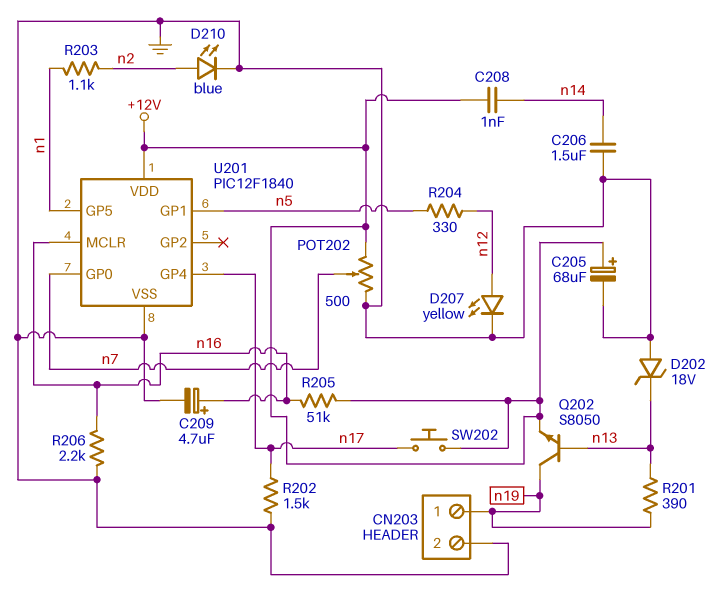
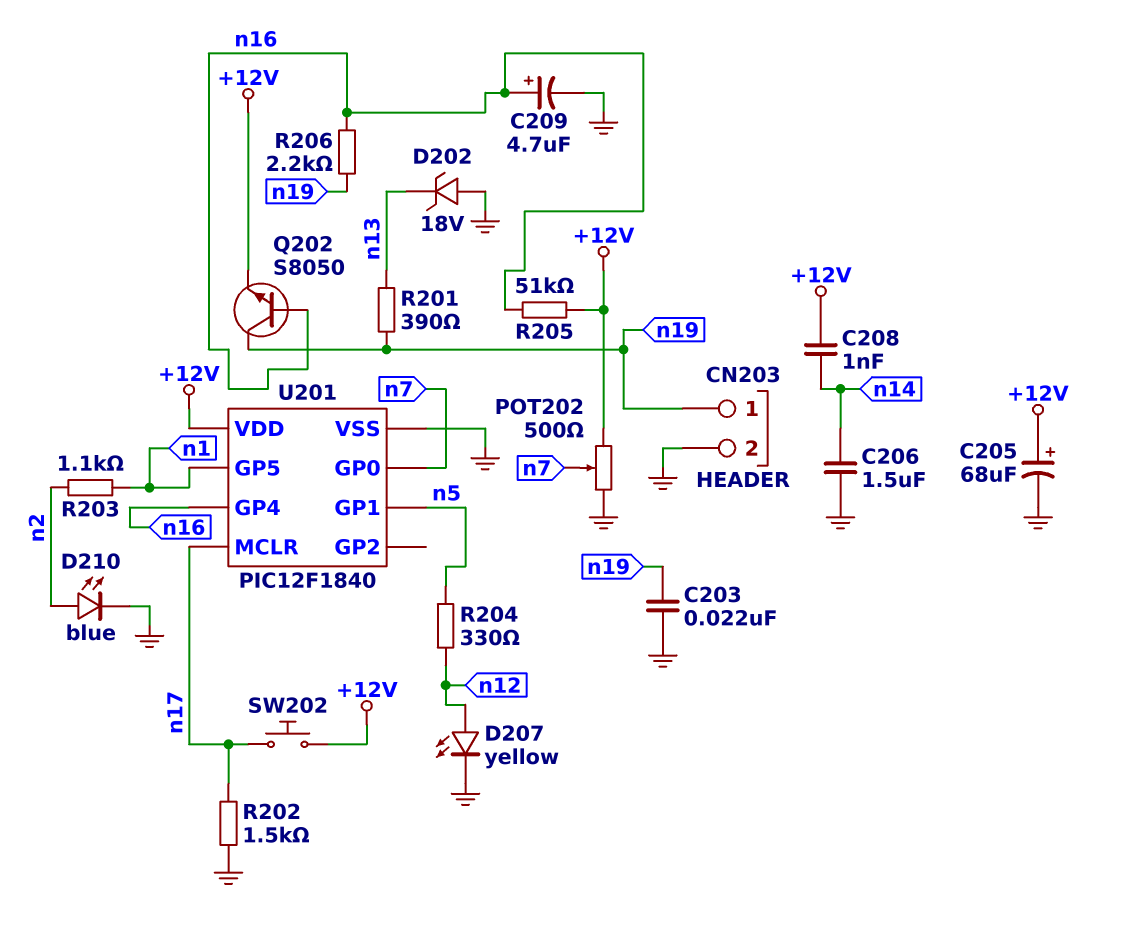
C203: none -> 22nF (GND, n19)
Q202: NPN S8050 (B n13, C n19, E +12V) -> NPN S8050 (B n16, C n19, E +12V)
R206: 2.2k (GND, n16) -> 2.2k (n16, n19)
U201 pin GP4: n17 -> n16
U201 pin MCLR: n16 -> n17

